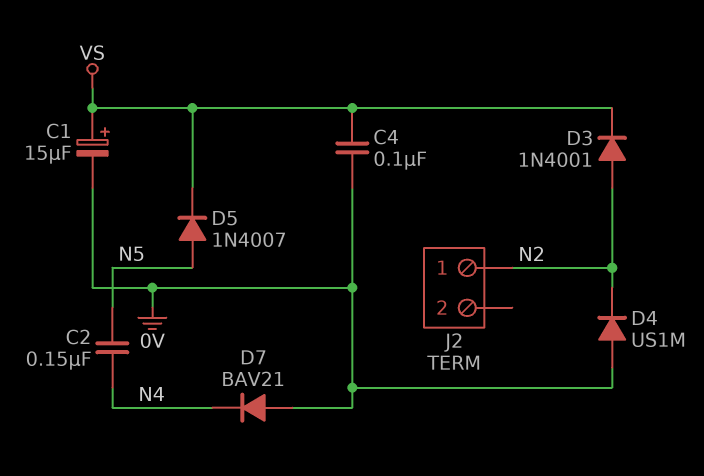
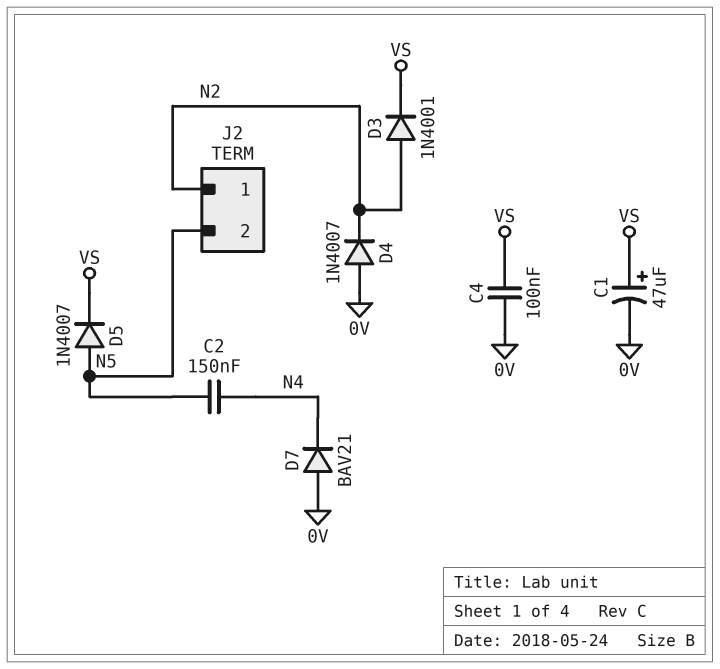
C1: 15uF (plus VS, minus 0V) -> 47uF (plus VS, minus 0V)
D4: diode US1M (A 0V, K N2) -> diode 1N4007 (A 0V, K N2)
J2 pin 2: none -> N5

